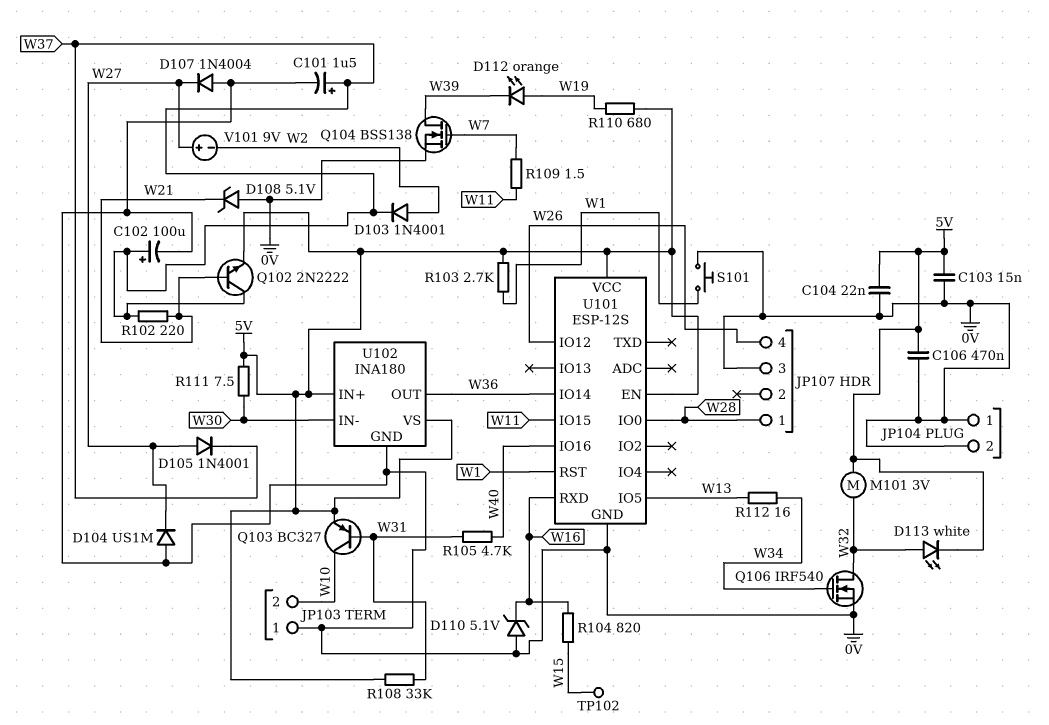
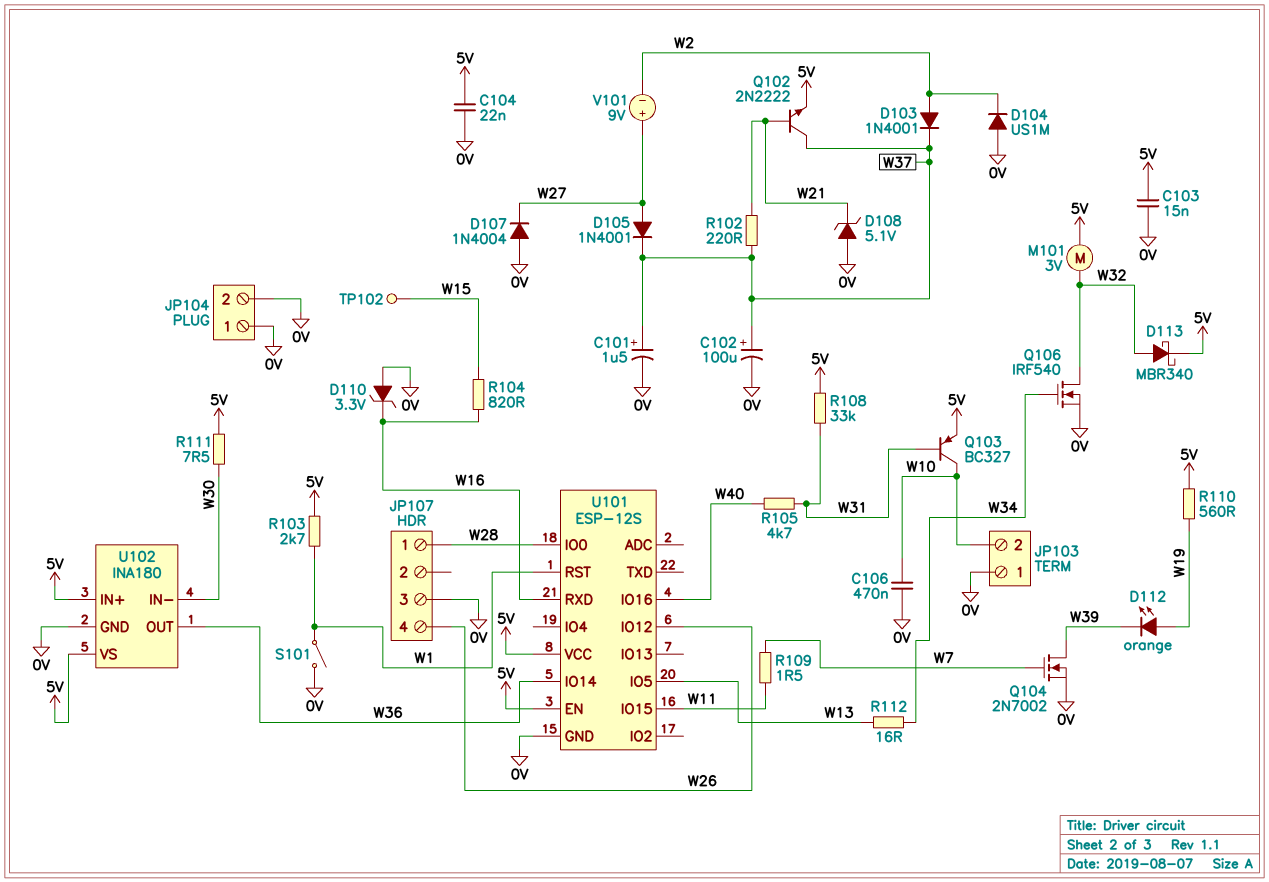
C106: 470nF (0V, 5V) -> 470nF (0V, W10)
D104: diode US1M (A 0V, K W27) -> diode US1M (A 0V, K W2)
D110: zener 5.1V (A 0V, K W16) -> zener 3.3V (A 0V, K W16)
D113: LED white (A W32, K 5V) -> schottky MBR340 (A W32, K 5V)
Q104: NMOS BSS138 (G W7, D W39, S 0V) -> NMOS 2N7002 (G W7, D W39, S 0V)
R110: 680 (5V, W19) -> 560 (5V, W19)
S101: button (0V, W1) -> switch (0V, W1)

